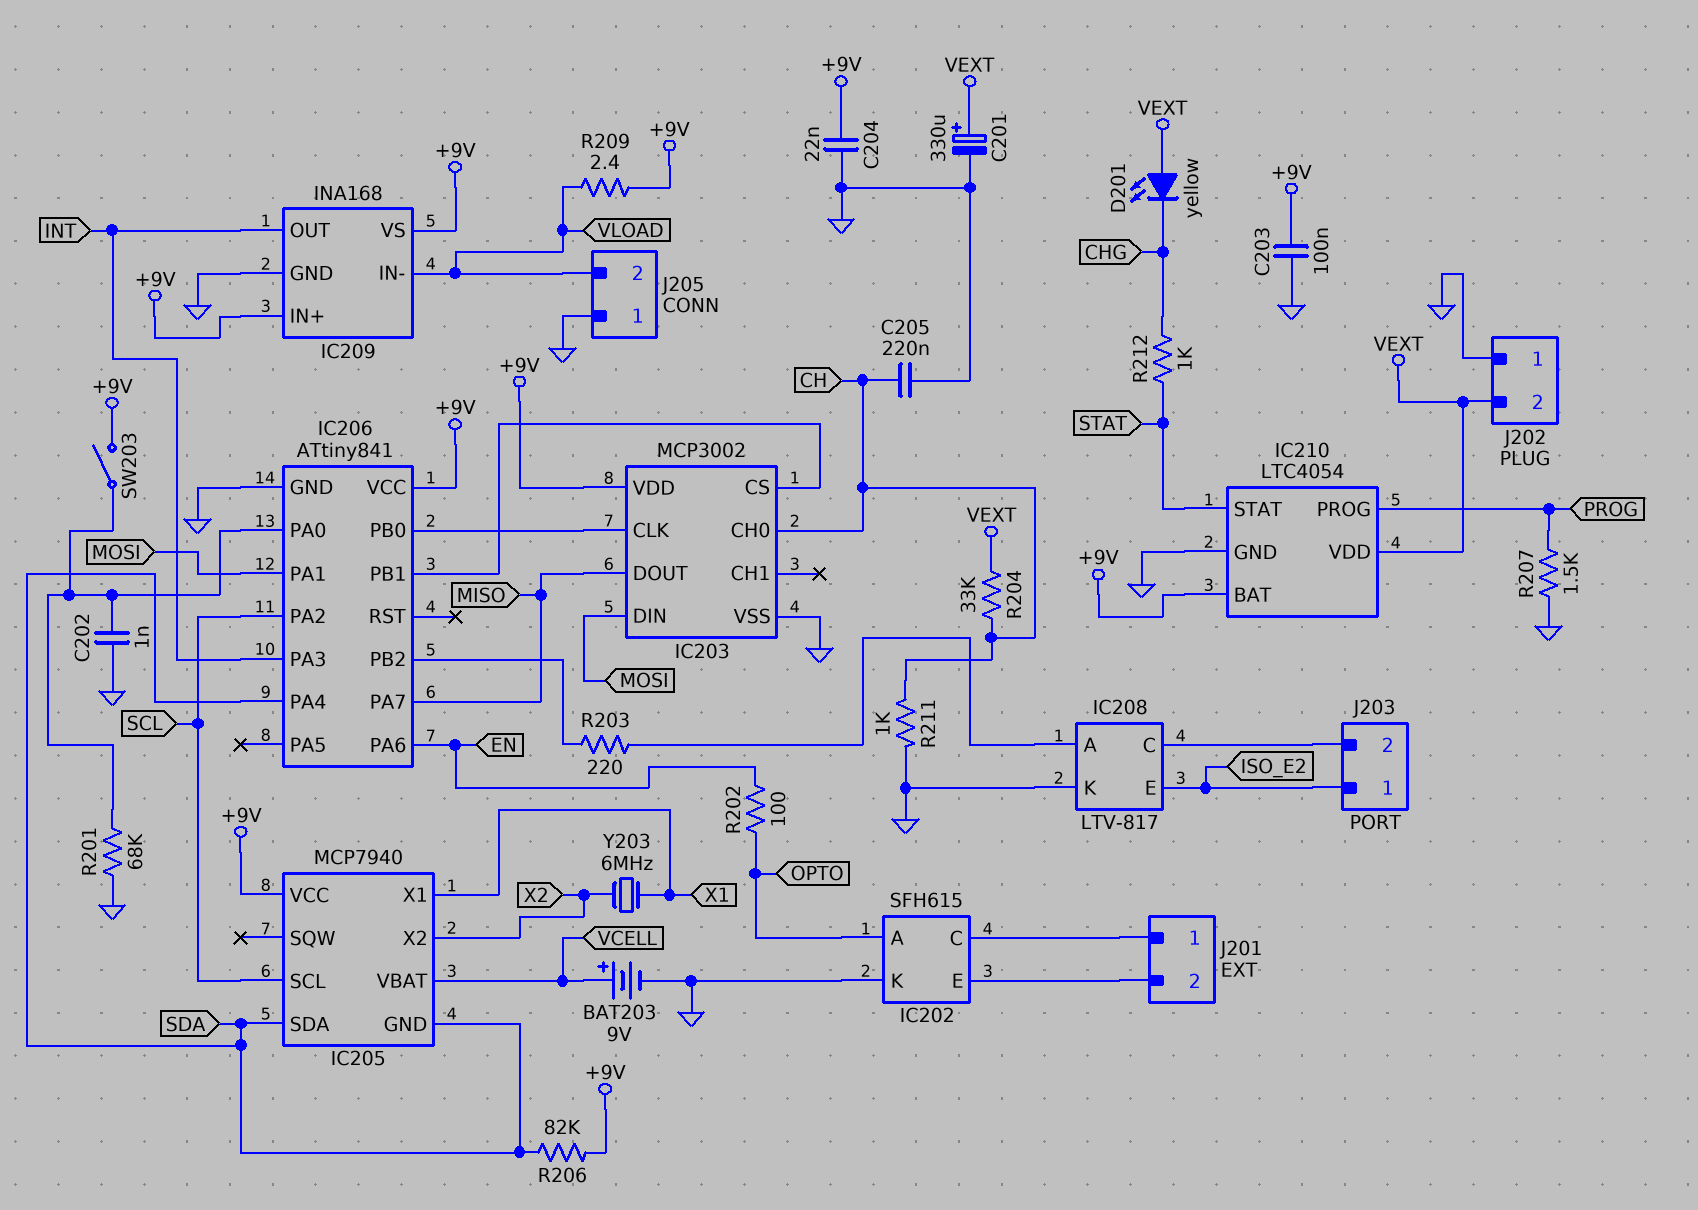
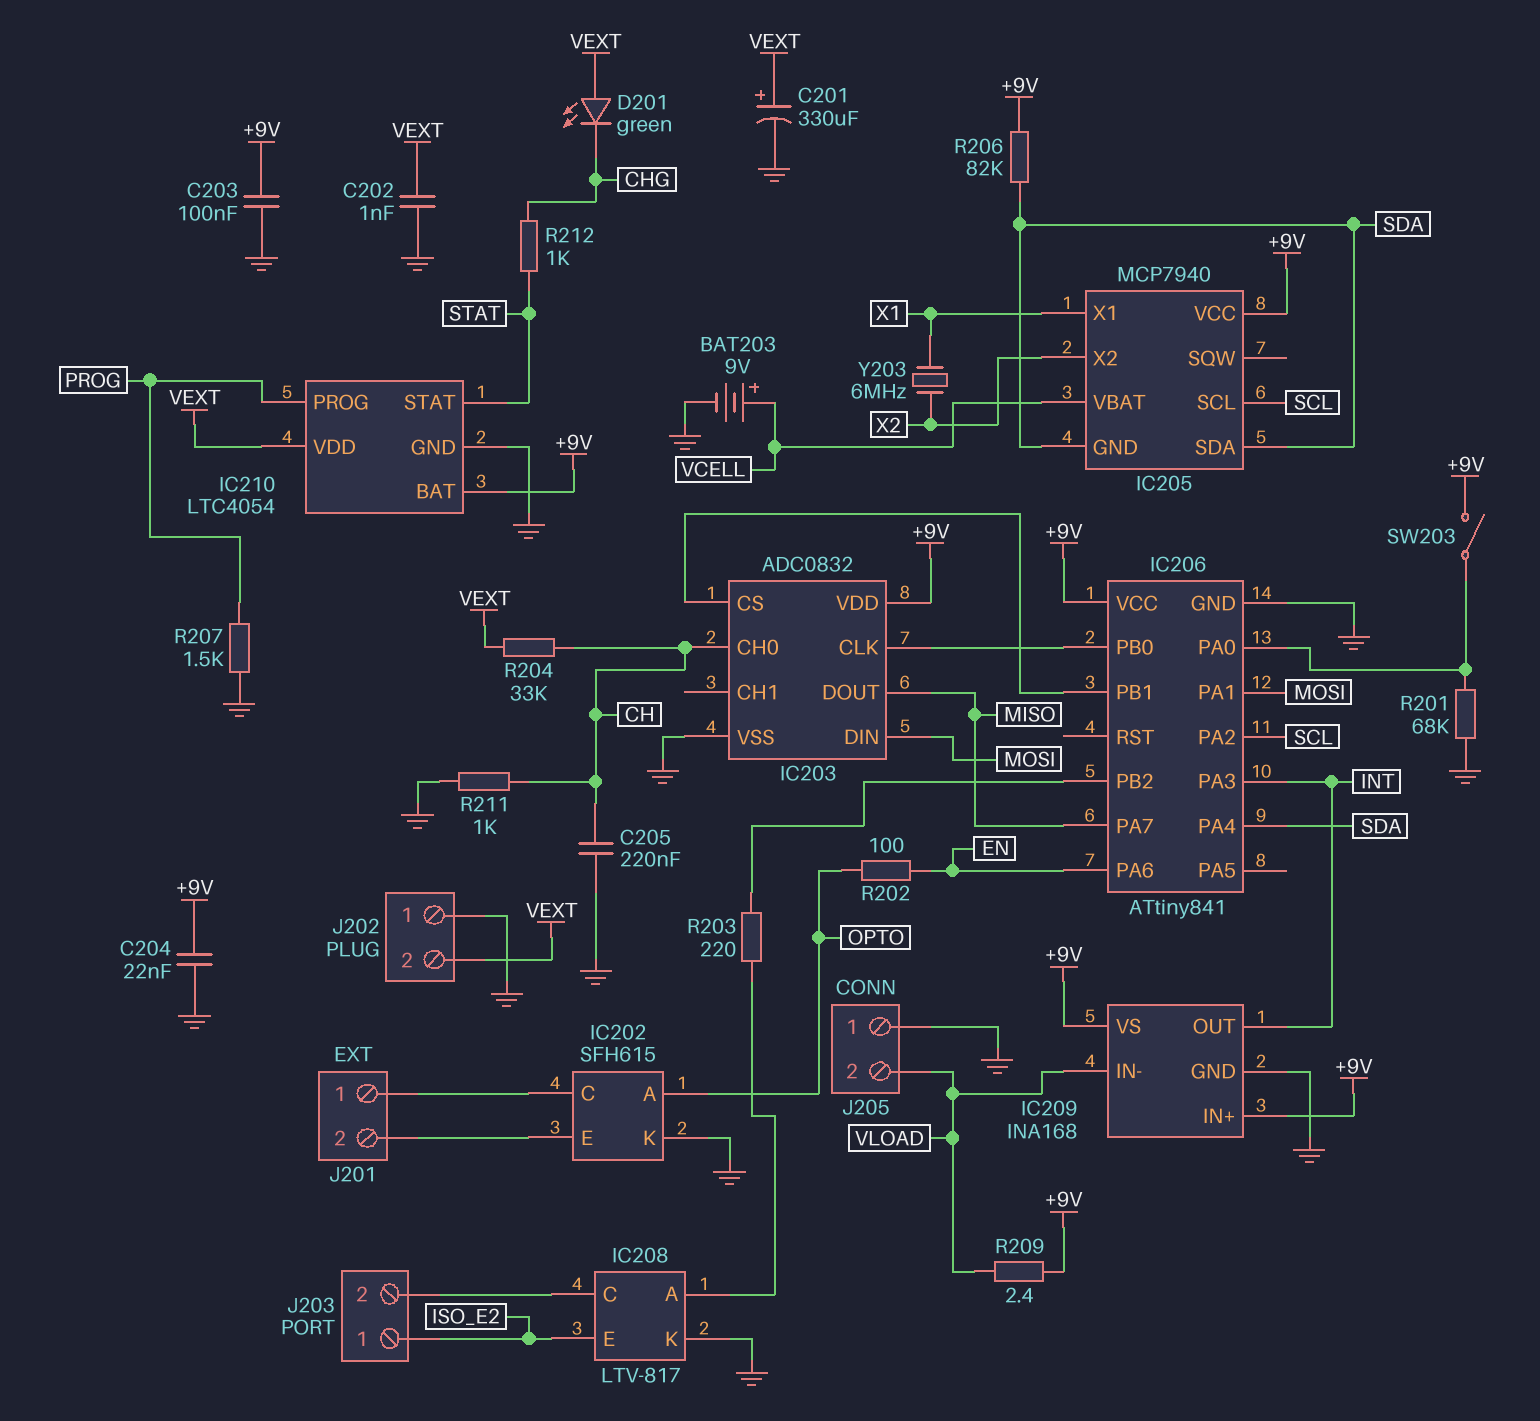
C202: 1nF (GND, IC206/PA0) -> 1nF (GND, VEXT)
D201: LED yellow (A VEXT, K CHG) -> LED green (A VEXT, K CHG)
IC203: MCP3002 -> ADC0832

